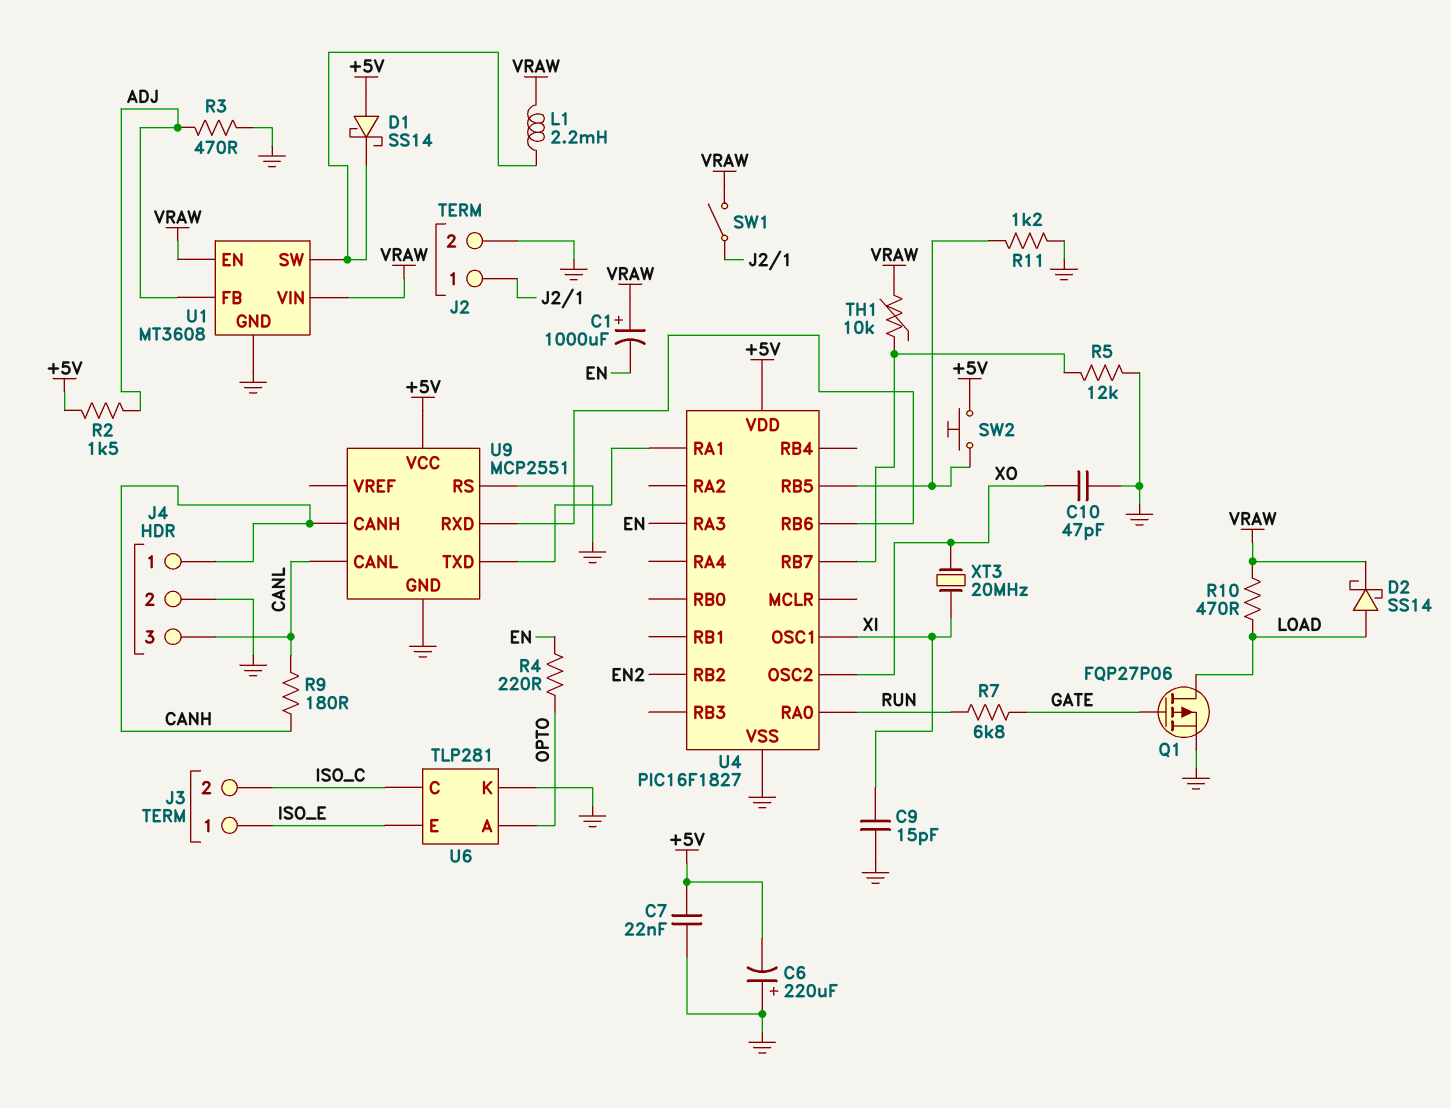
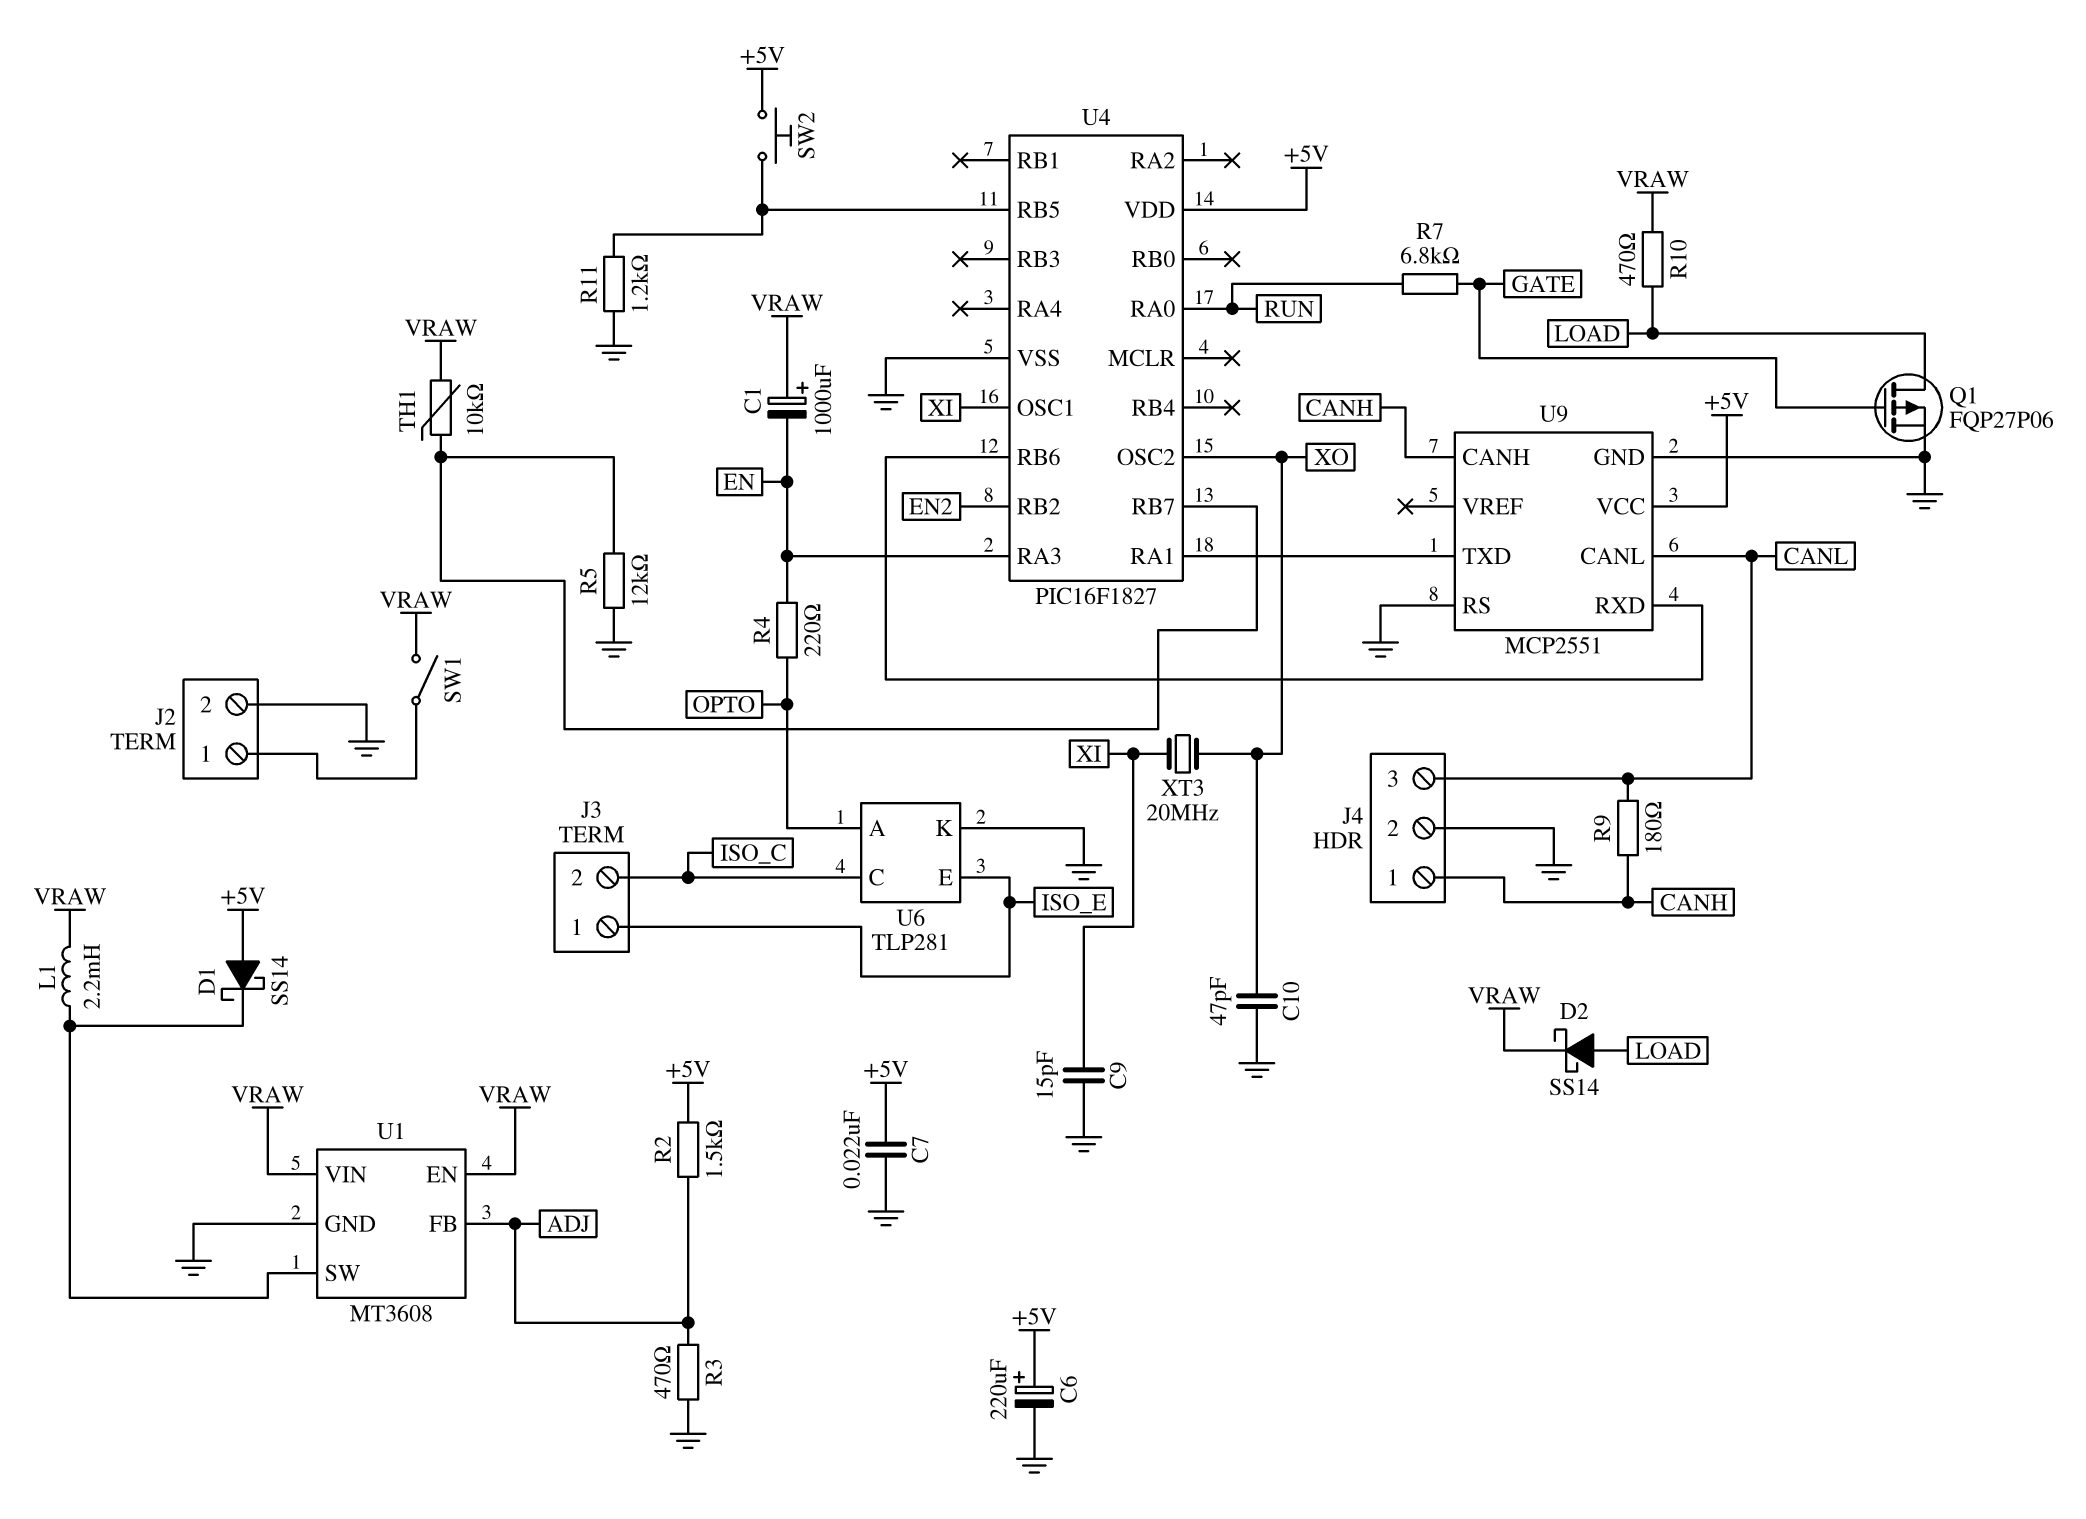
C6: 220uF (plus GND, minus +5V) -> 220uF (plus +5V, minus GND)

